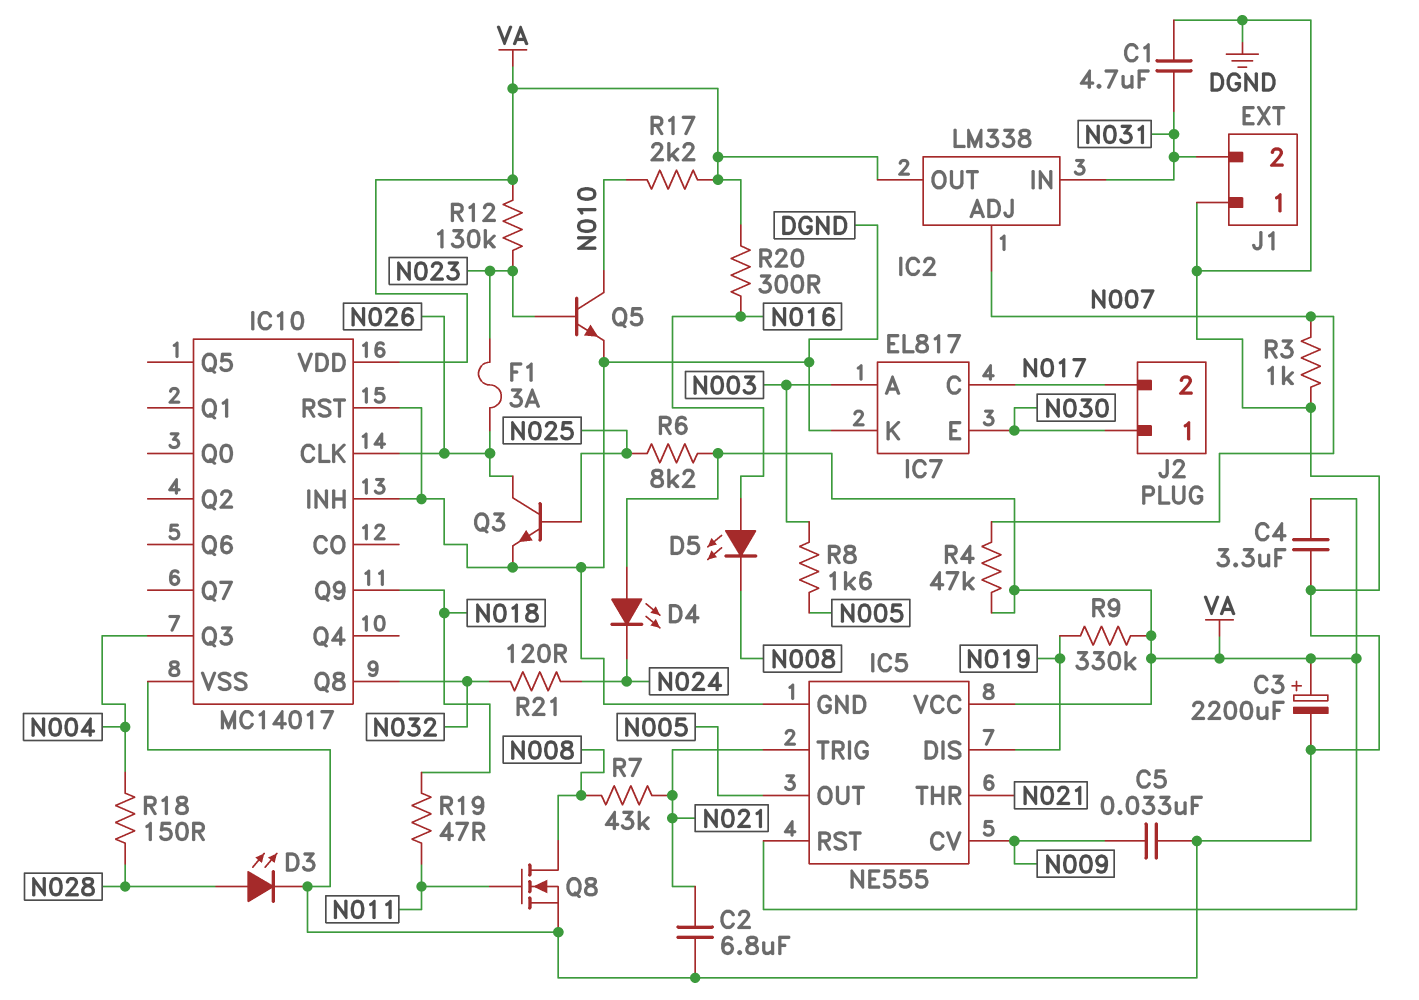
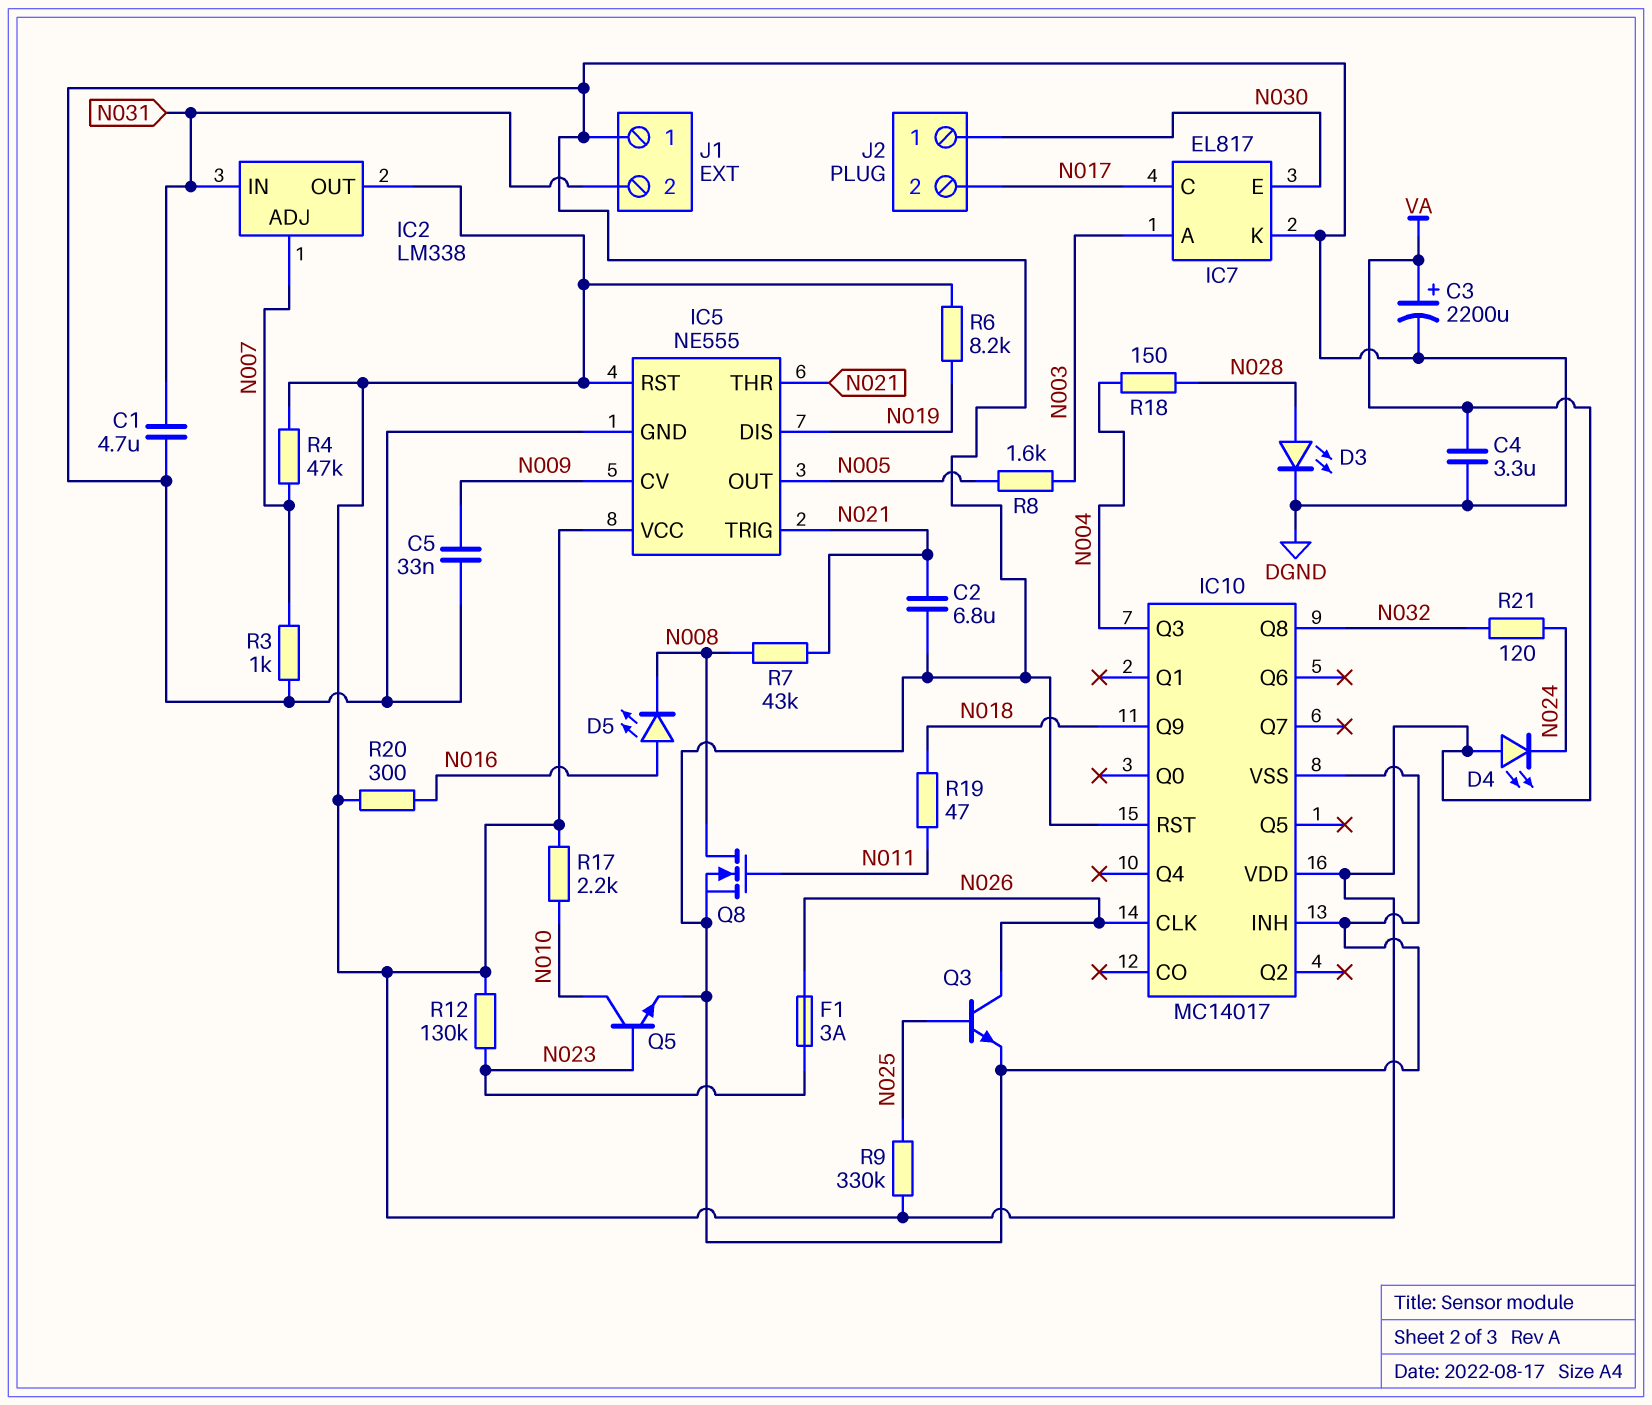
R6: 8.2k (N025, VA) -> 8.2k (N019, VA)
R9: 330k (N019, VA) -> 330k (N025, VA)

